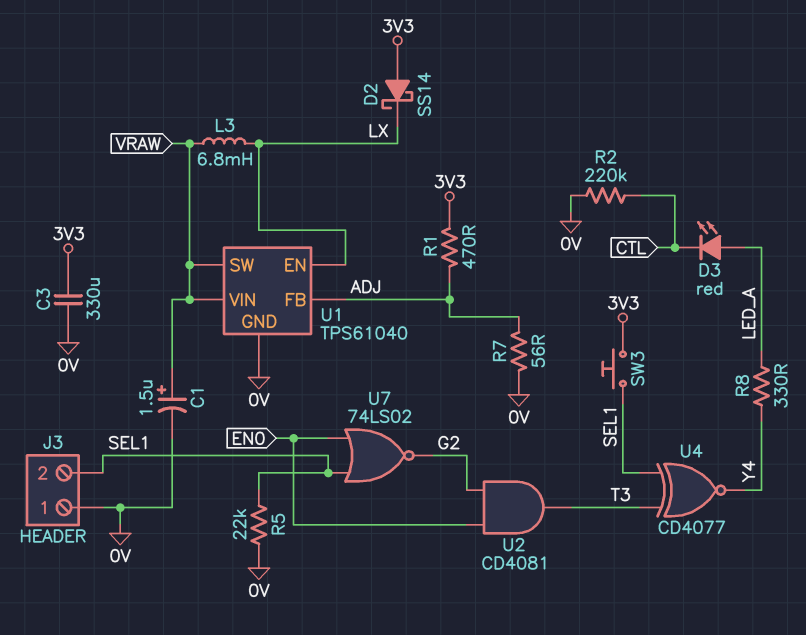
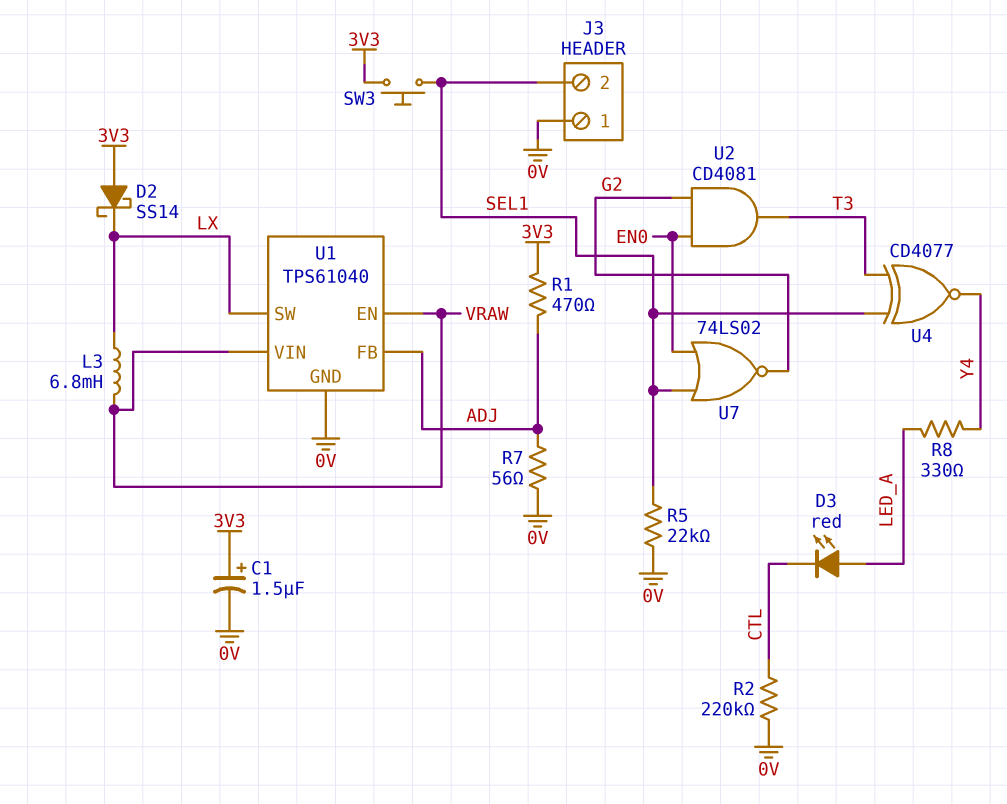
C1: 1.5uF (plus VRAW, minus 0V) -> 1.5uF (plus 3V3, minus 0V)
C3: 330uF (0V, 3V3) -> none
U1 pin EN: LX -> VRAW
U1 pin SW: VRAW -> LX

